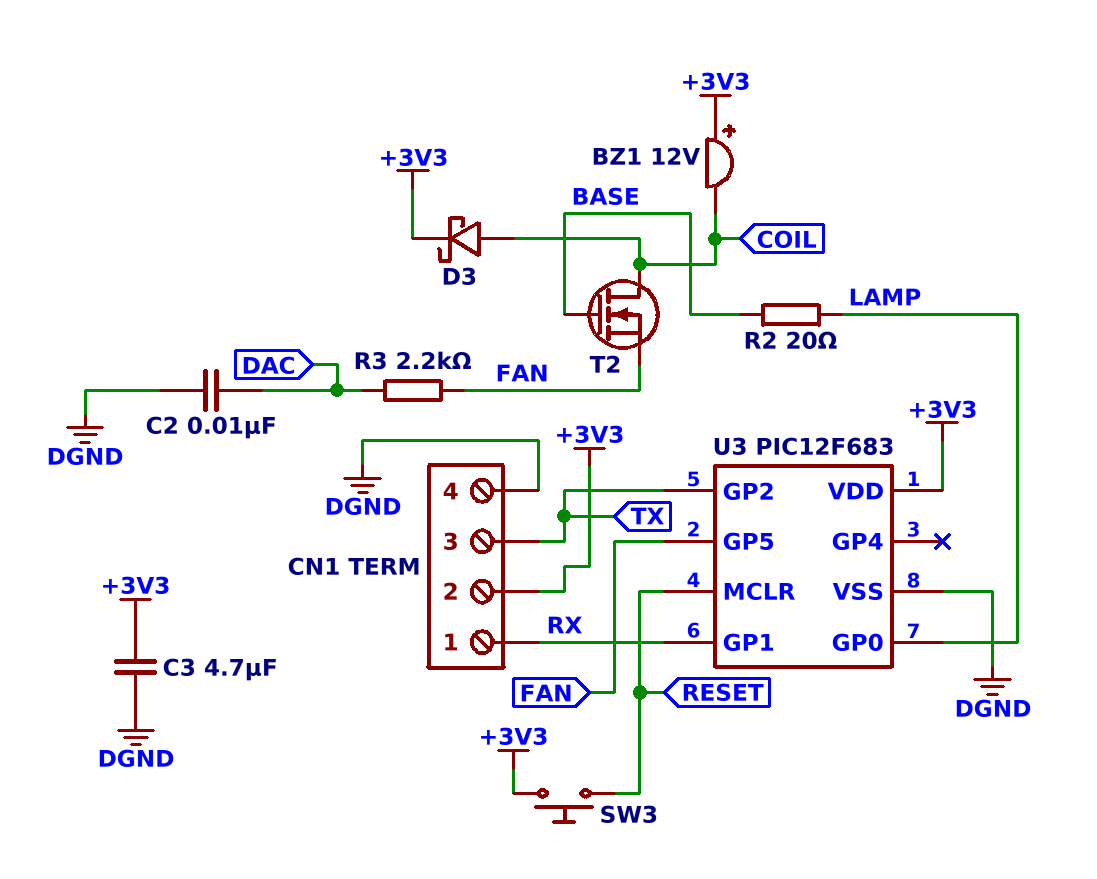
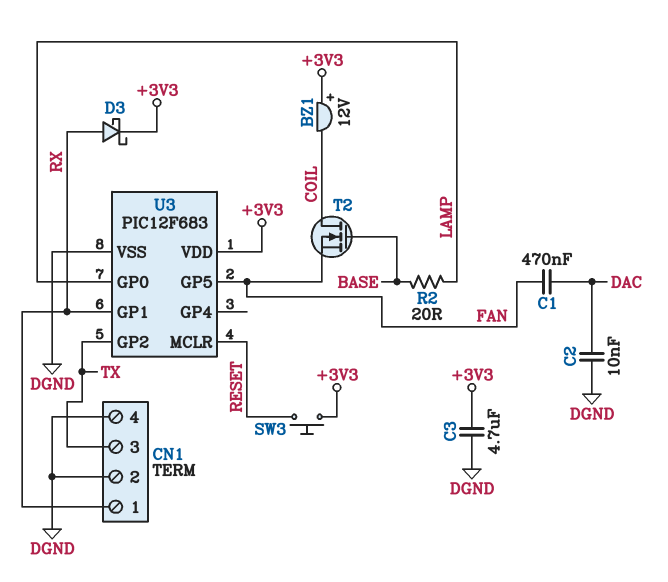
C1: none -> 470nF (DAC, FAN)
CN1 pin 2: +3V3 -> DGND
D3: schottky (A COIL, K +3V3) -> schottky (A RX, K +3V3)
R3: 2.2k (DAC, FAN) -> none

